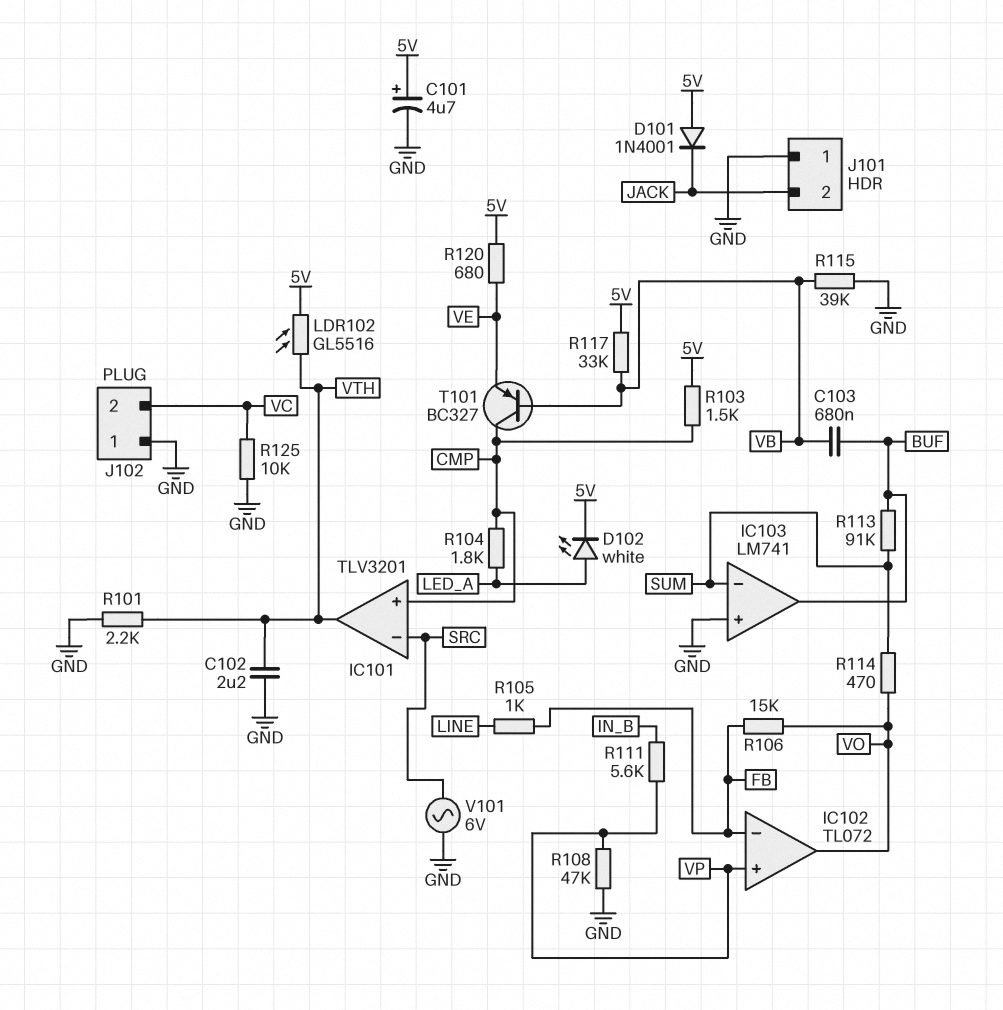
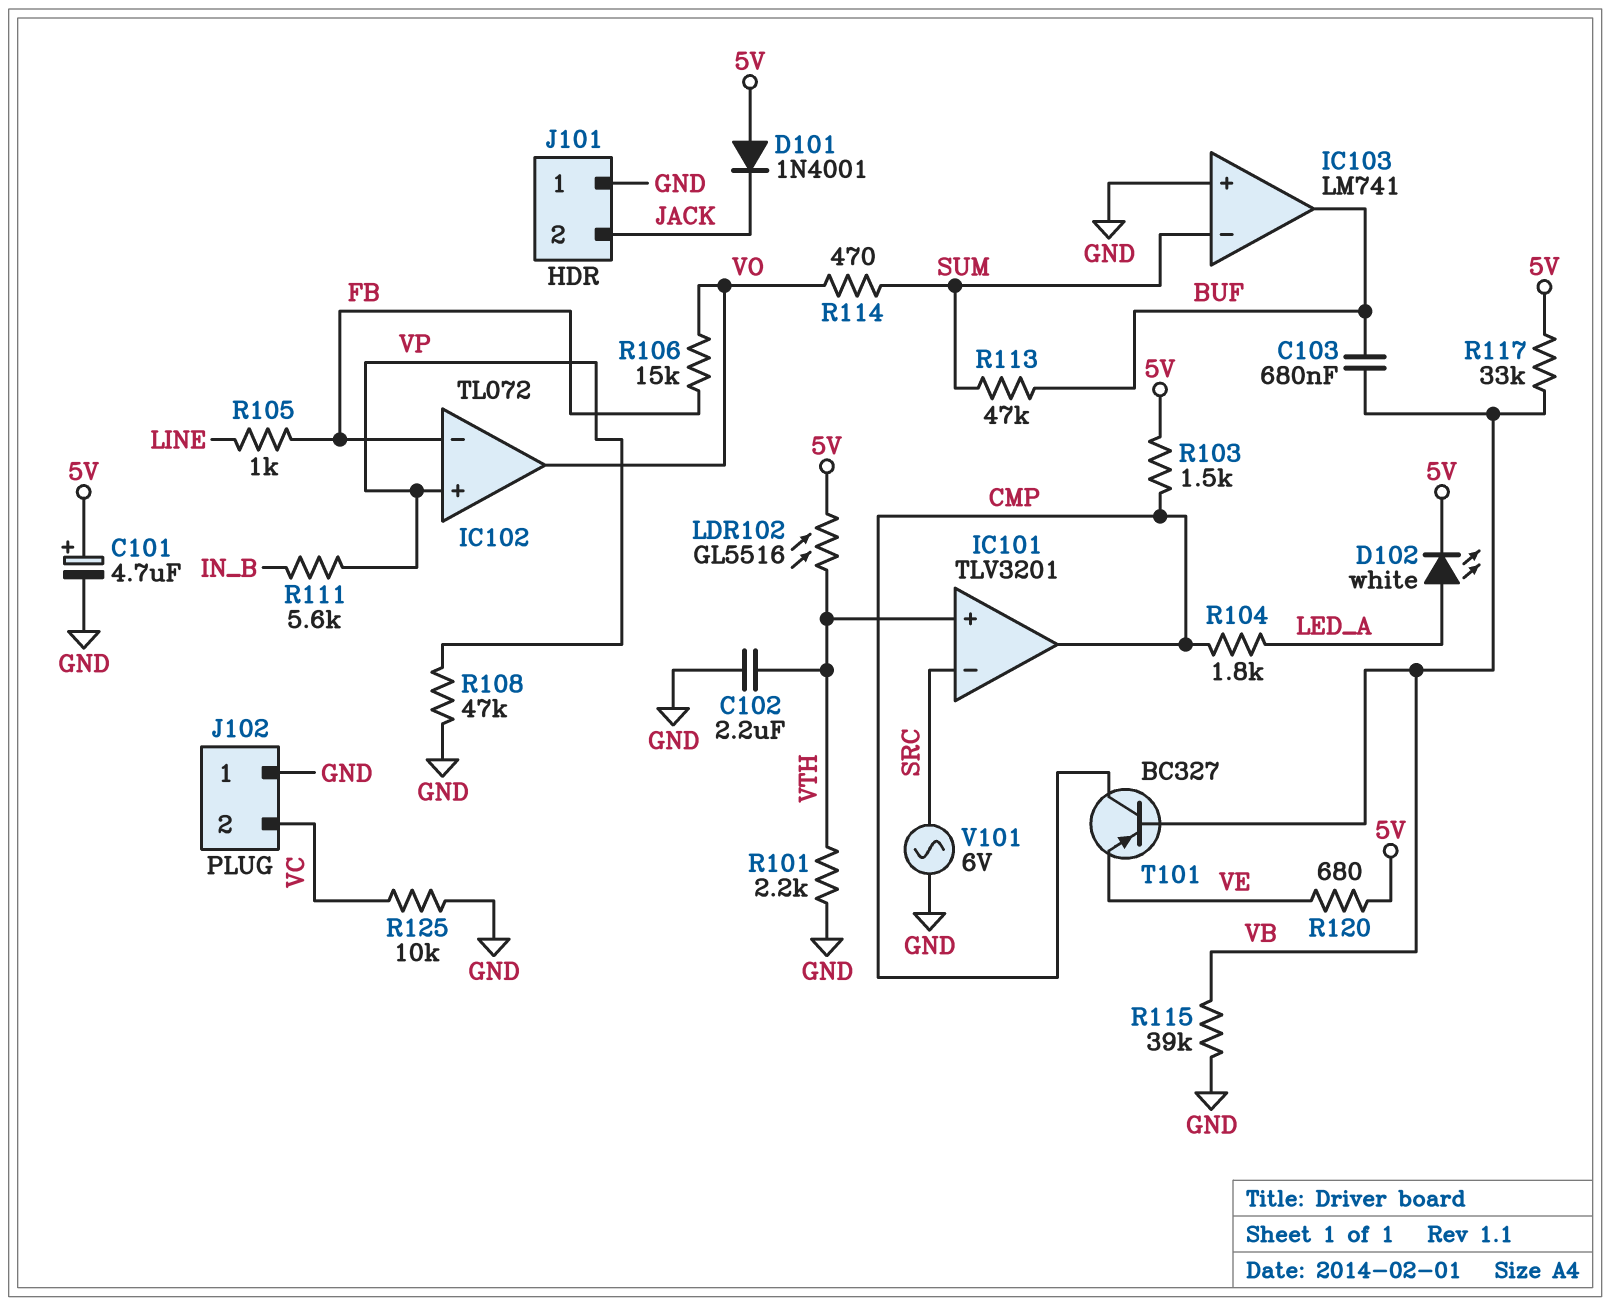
IC101 pin in+: CMP -> VTH
IC101 pin out: VTH -> CMP
R113: 91k (BUF, SUM) -> 47k (BUF, SUM)

